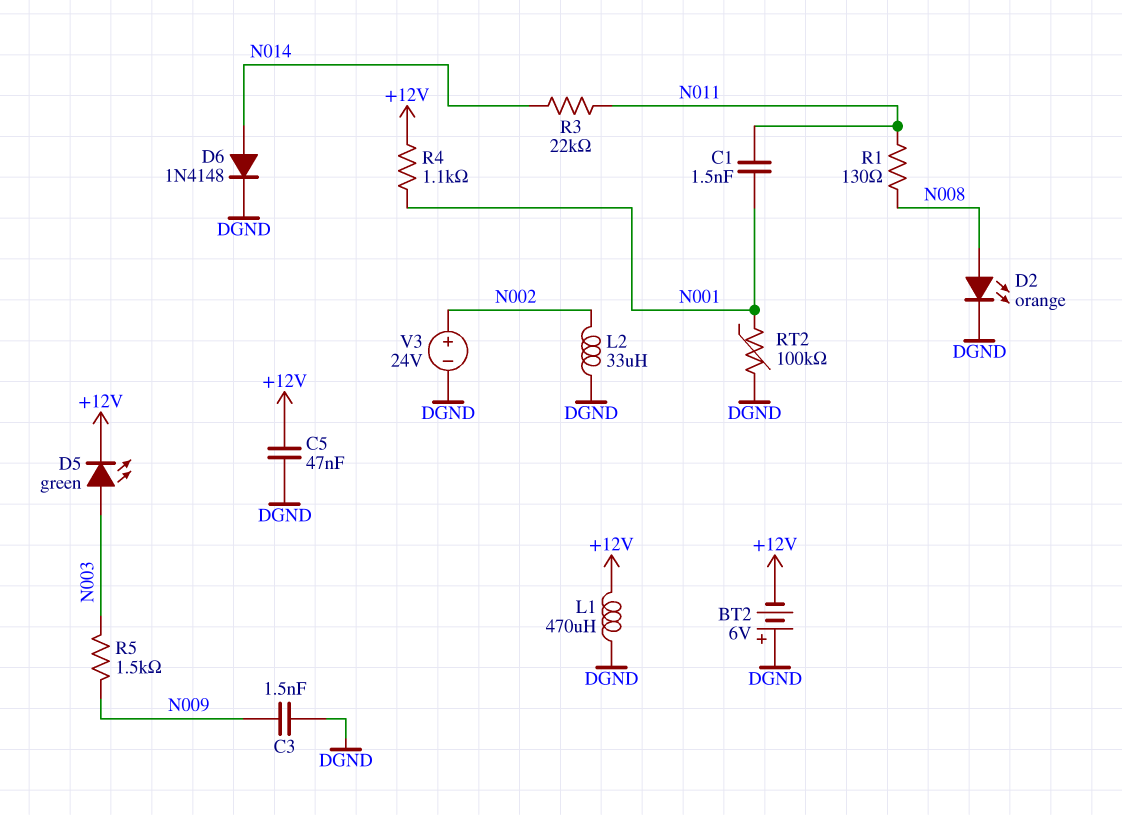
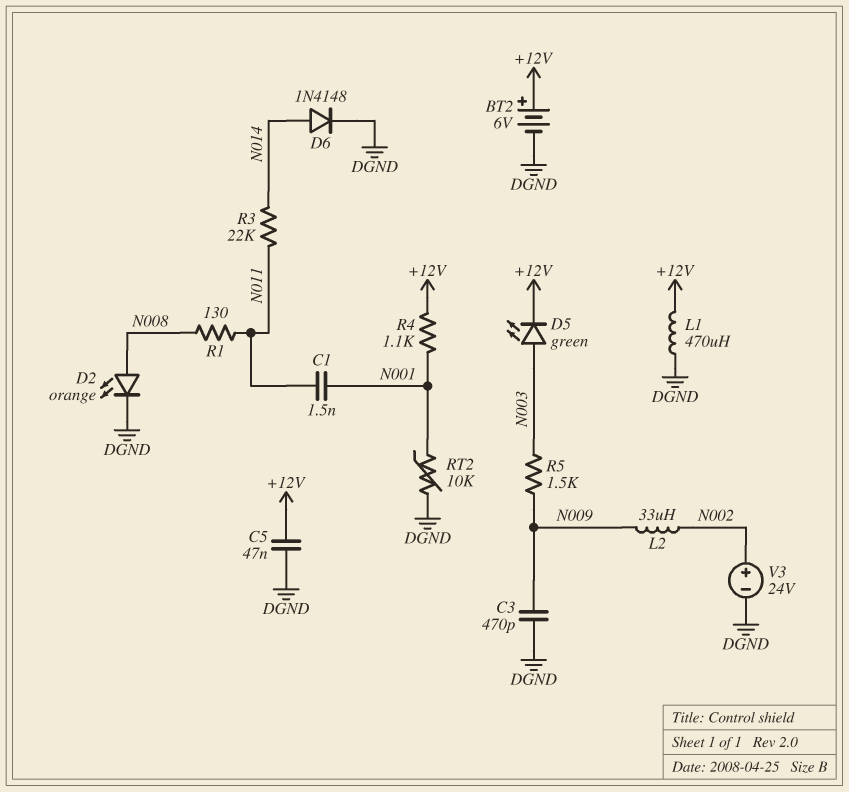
BT2: 6V (plus DGND, minus +12V) -> 6V (plus +12V, minus DGND)
C3: 1.5nF (DGND, N009) -> 470pF (DGND, N009)
L2: 33uH (DGND, N002) -> 33uH (N002, N009)
RT2: 100k (DGND, N001) -> 10k (DGND, N001)

